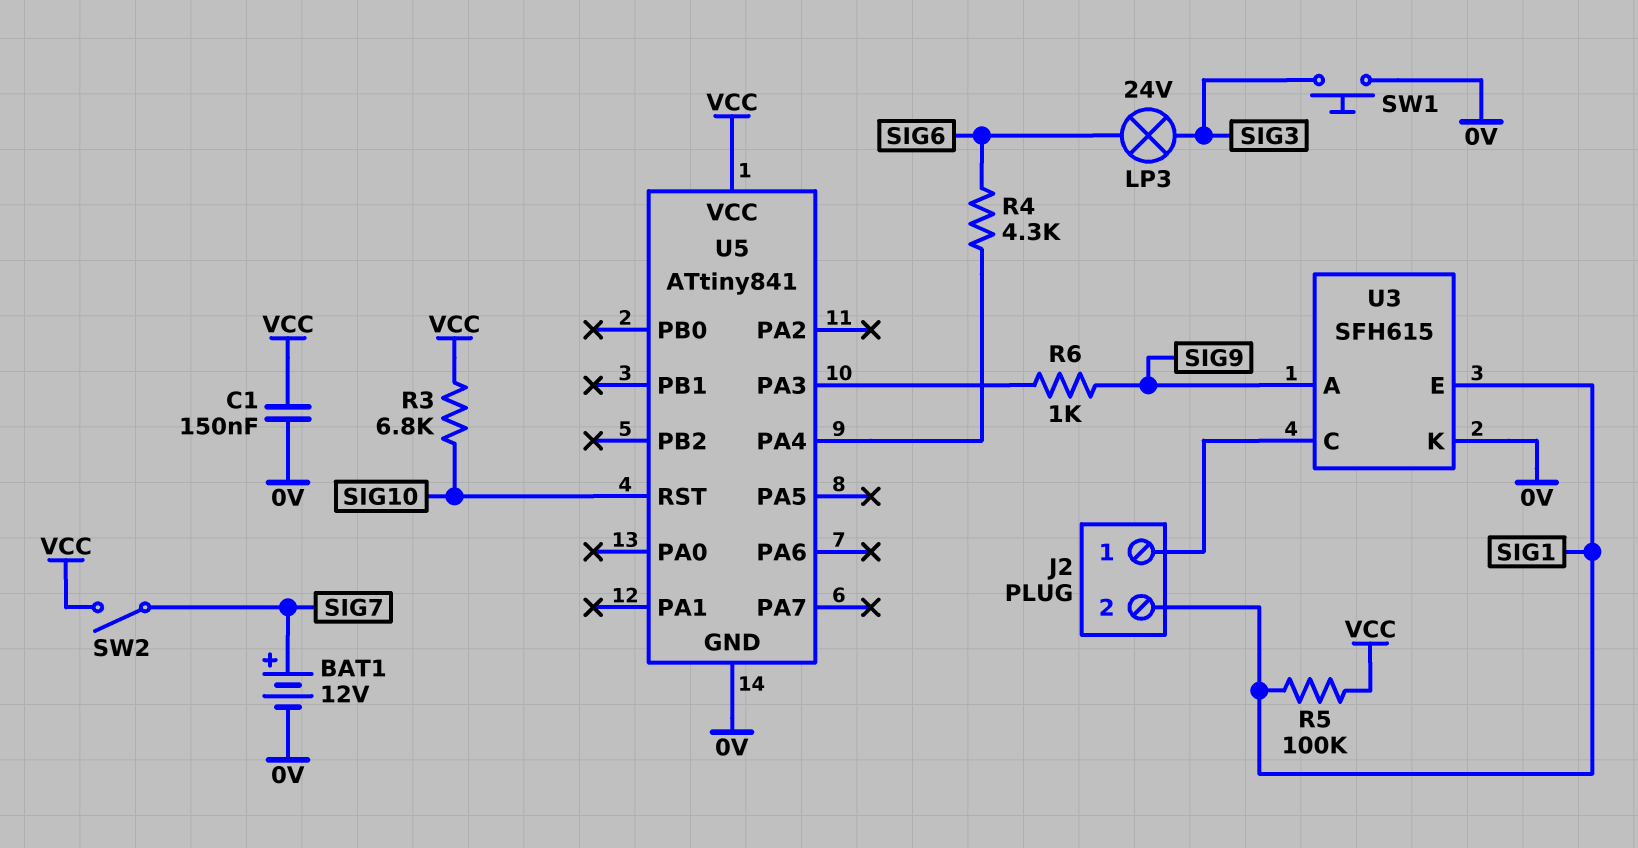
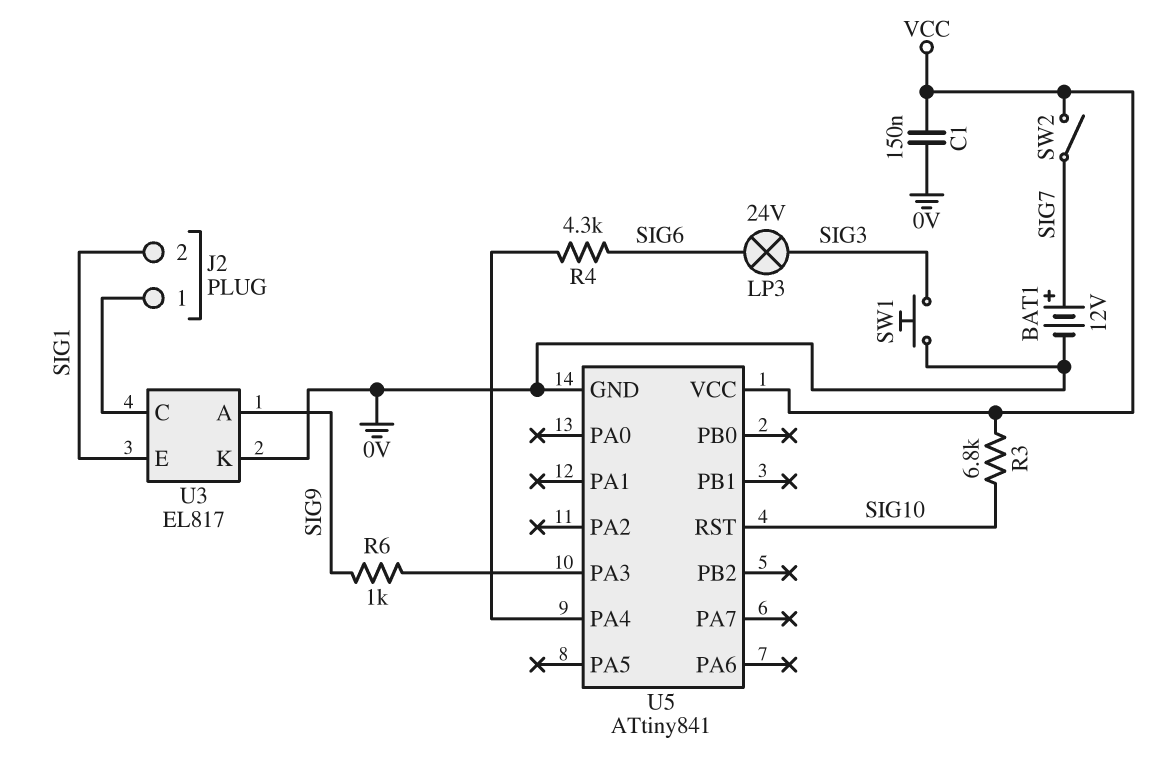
R5: 100k (SIG1, VCC) -> none
U3: SFH615 -> EL817

